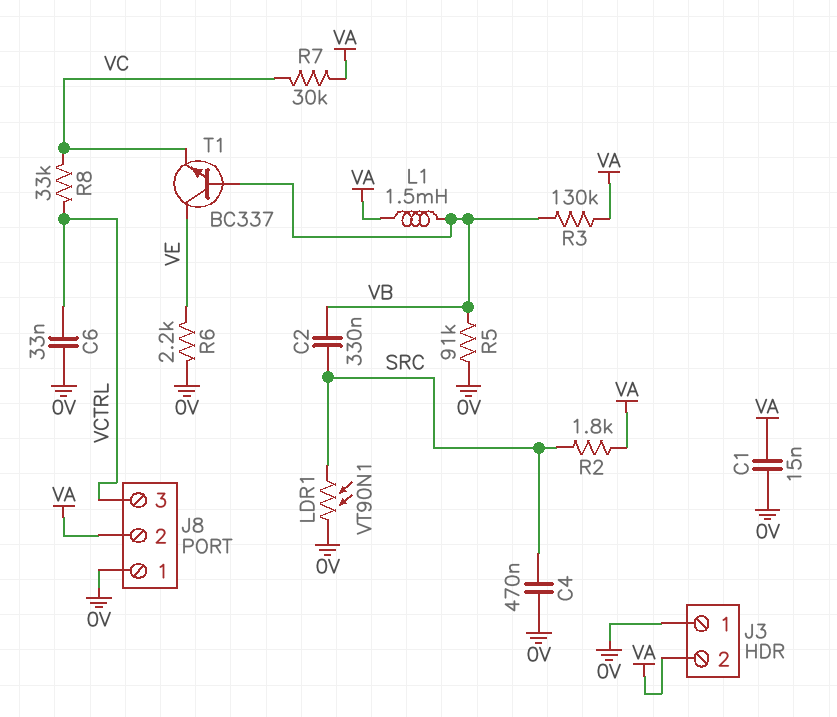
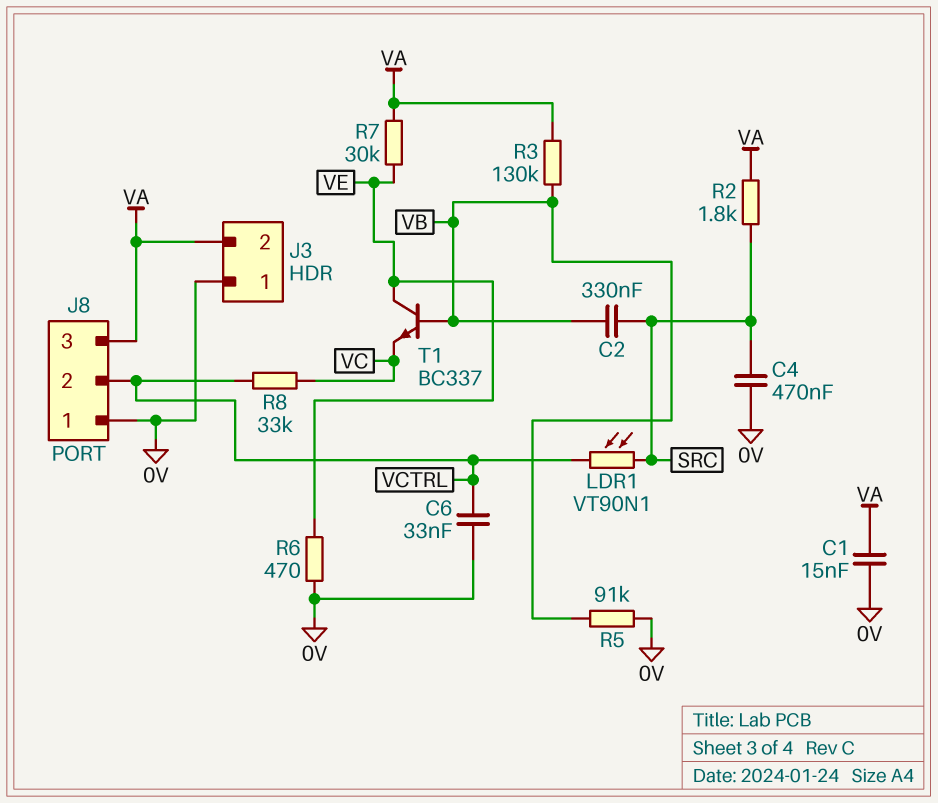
J8 pin 2: VA -> VCTRL
J8 pin 3: VCTRL -> VA
L1: 1.5mH (VA, VB) -> none
LDR1: VT90N1 (0V, SRC) -> VT90N1 (SRC, VCTRL)
R6: 2.2k (0V, VE) -> 470 (0V, VE)
R7: 30k (VA, VC) -> 30k (VA, VE)

